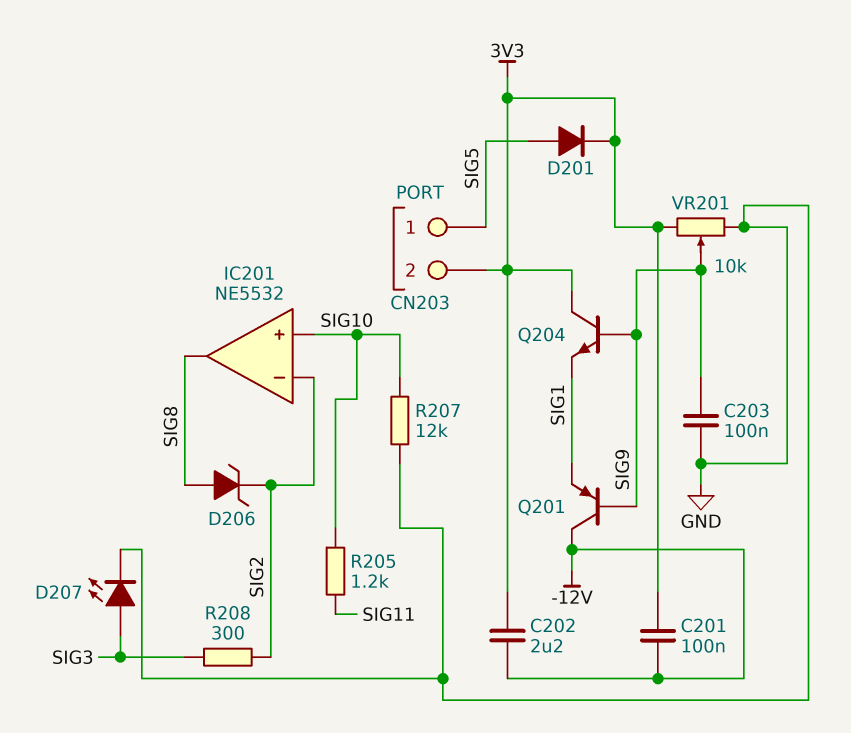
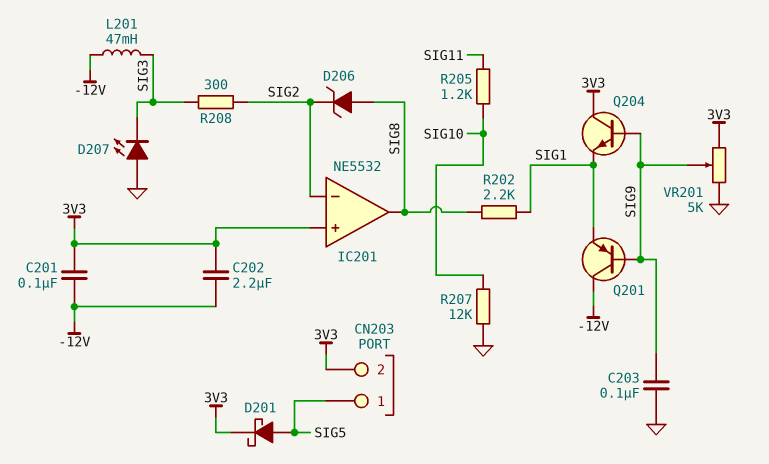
D201: diode (A SIG5, K 3V3) -> schottky (A SIG5, K 3V3)
D207: LED (A SIG3, K GND) -> LED (A GND, K SIG3)
IC201 pin in+: SIG10 -> 3V3
L201: none -> 47mH (-12V, SIG3)
R202: none -> 2.2k (SIG1, SIG8)
VR201: 10k (3V3, GND, wiper SIG9) -> 5k (3V3, GND, wiper SIG9)

